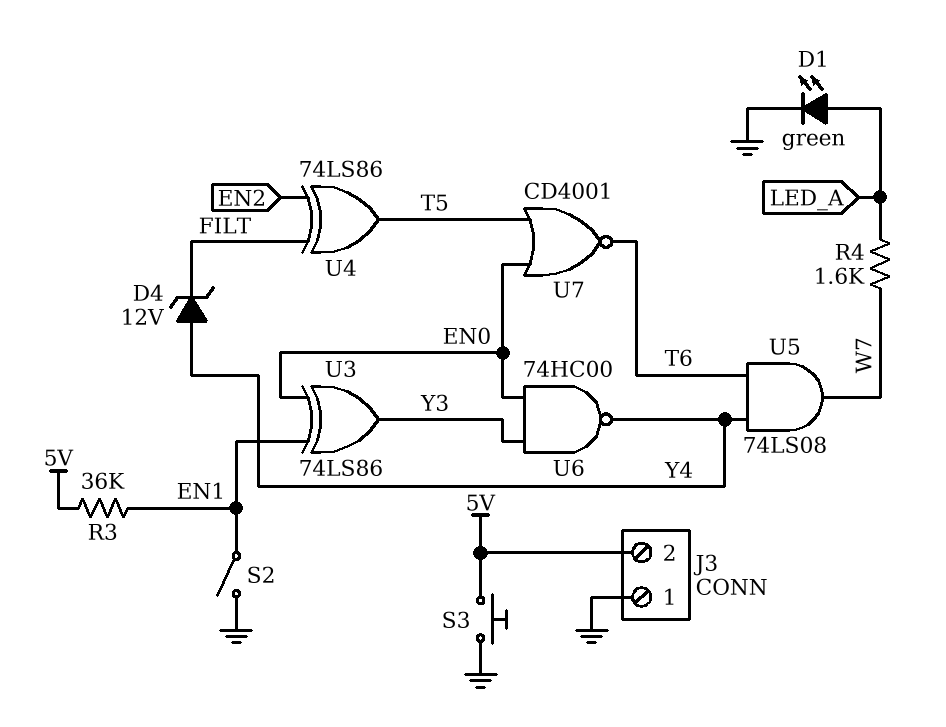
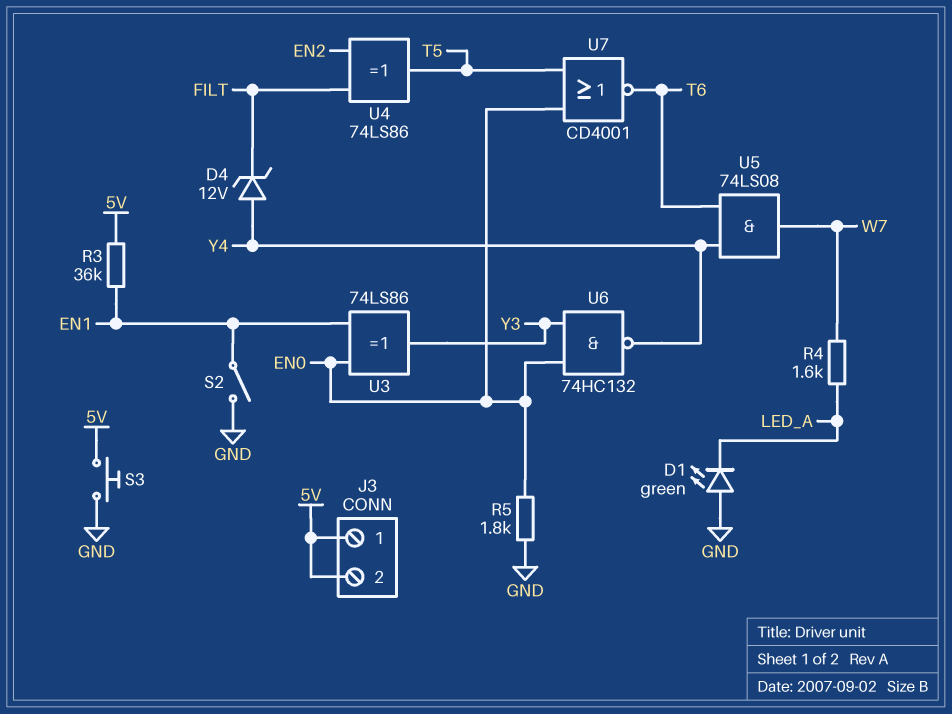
D1: LED green (A LED_A, K GND) -> LED green (A GND, K LED_A)
J3 pin 1: GND -> 5V
R5: none -> 1.8k (EN0, GND)
U6: NAND 74HC00 (in EN0, in Y3, out Y4) -> NAND 74HC132 (in EN0, in Y3, out Y4)

